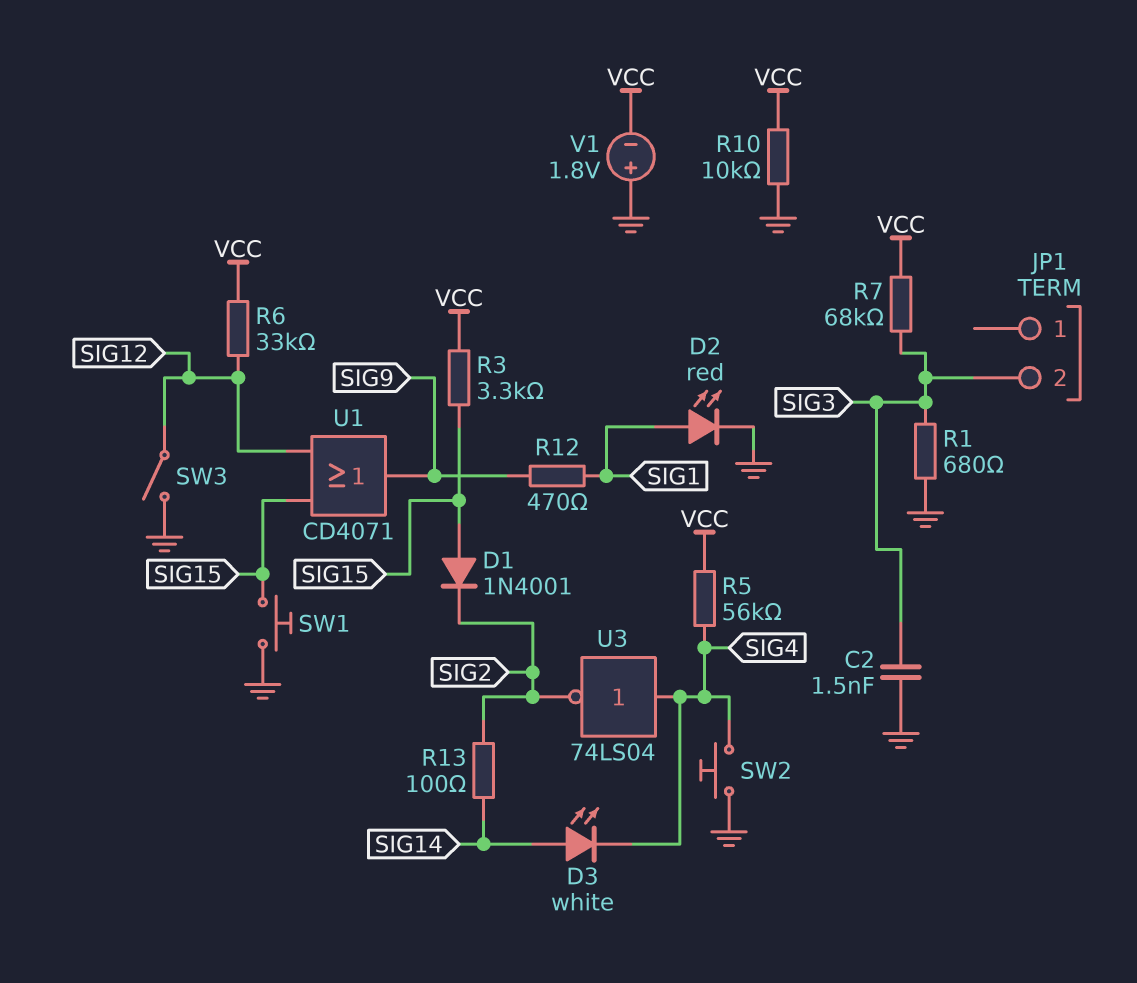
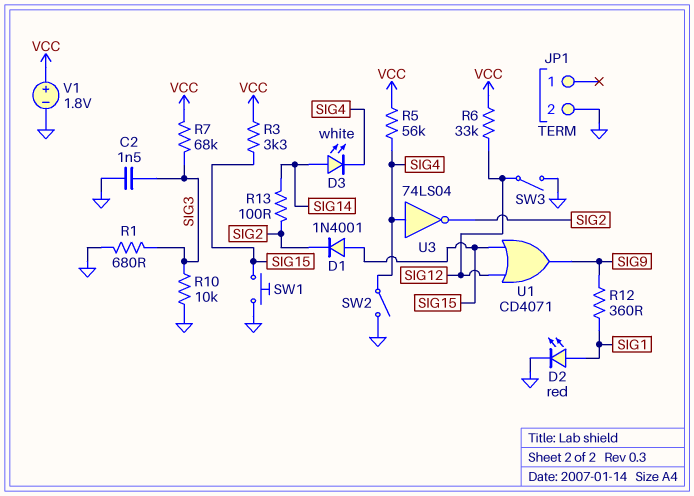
JP1 pin 2: SIG3 -> GND
R10: 10k (GND, VCC) -> 10k (GND, SIG3)
R12: 470 (SIG1, SIG9) -> 360 (SIG1, SIG9)
SW2: button (GND, SIG4) -> switch (GND, SIG4)
V1: 1.8V (plus GND, minus VCC) -> 1.8V (plus VCC, minus GND)

